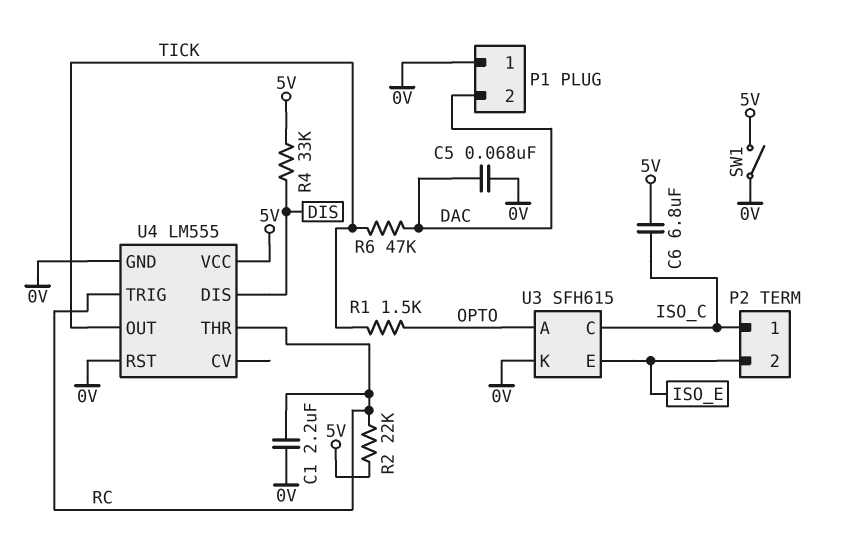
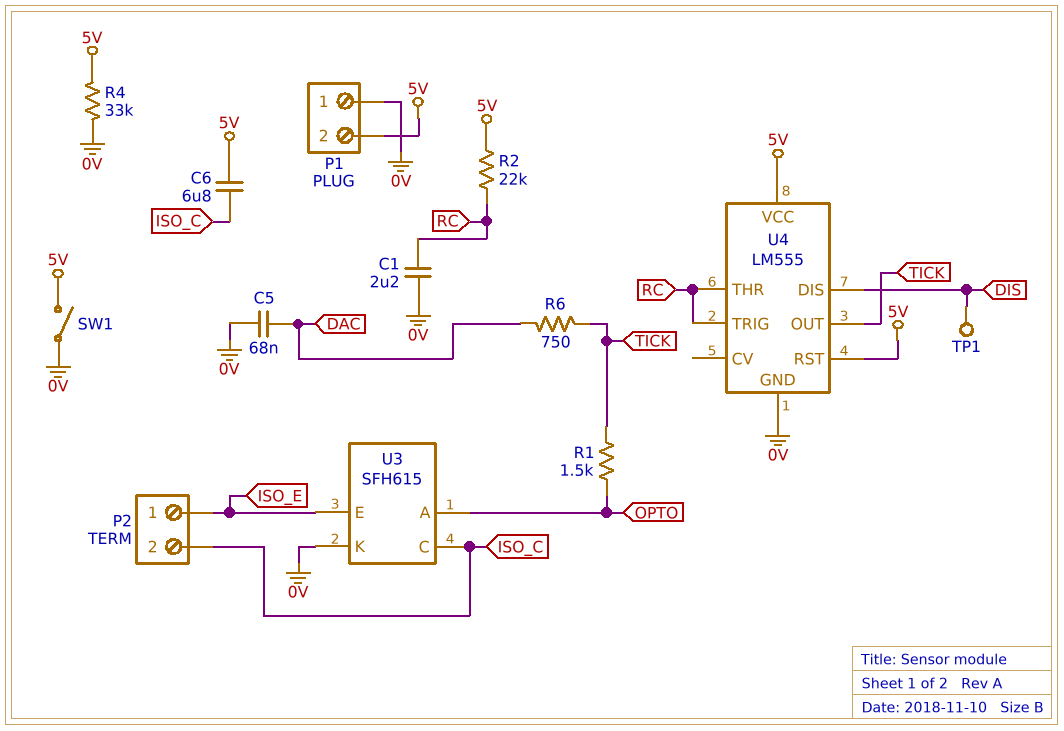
P1 pin 2: DAC -> 5V
P2 pin 1: ISO_C -> ISO_E
P2 pin 2: ISO_E -> ISO_C
R4: 33k (5V, DIS) -> 33k (0V, 5V)
R6: 47k (DAC, TICK) -> 750 (DAC, TICK)
TP1: none -> test point (DIS)
U4 pin RST: 0V -> 5V

